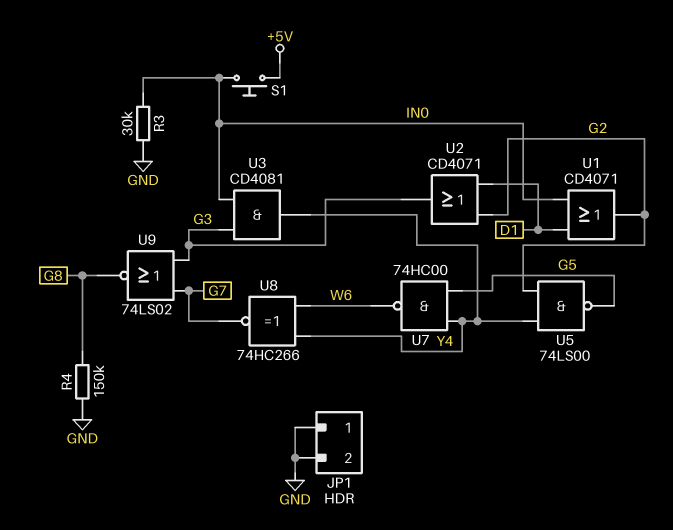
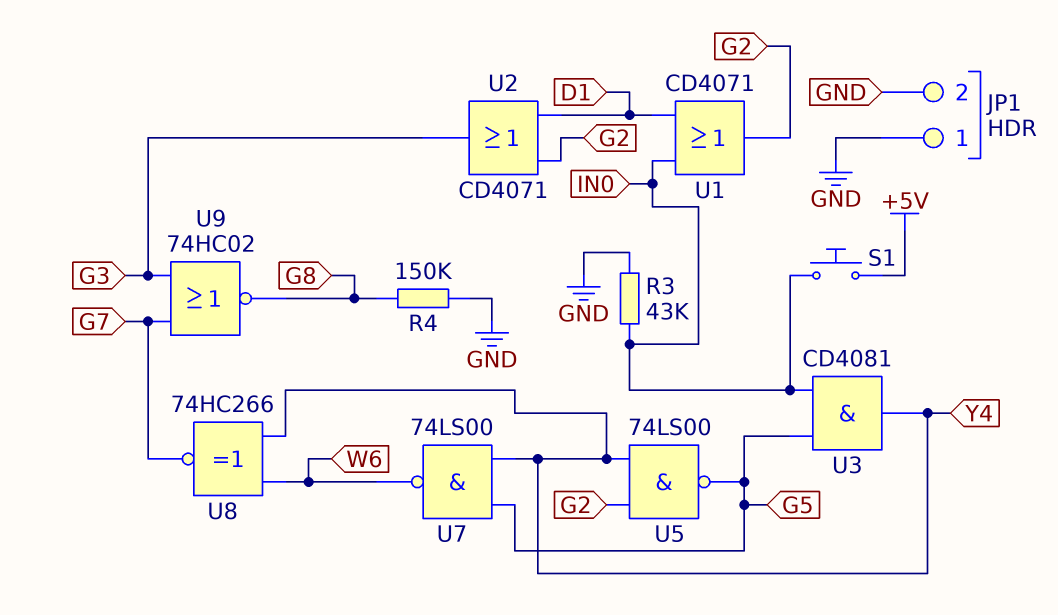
R3: 30k (GND, IN0) -> 43k (GND, IN0)
U3: AND CD4081 (in G3, in IN0, out Y4) -> AND CD4081 (in G5, in IN0, out Y4)
U7: NAND 74HC00 (in G5, in Y4, out W6) -> NAND 74LS00 (in G5, in Y4, out W6)
U9: NOR 74LS02 (in G3, in G7, out G8) -> NOR 74HC02 (in G3, in G7, out G8)

